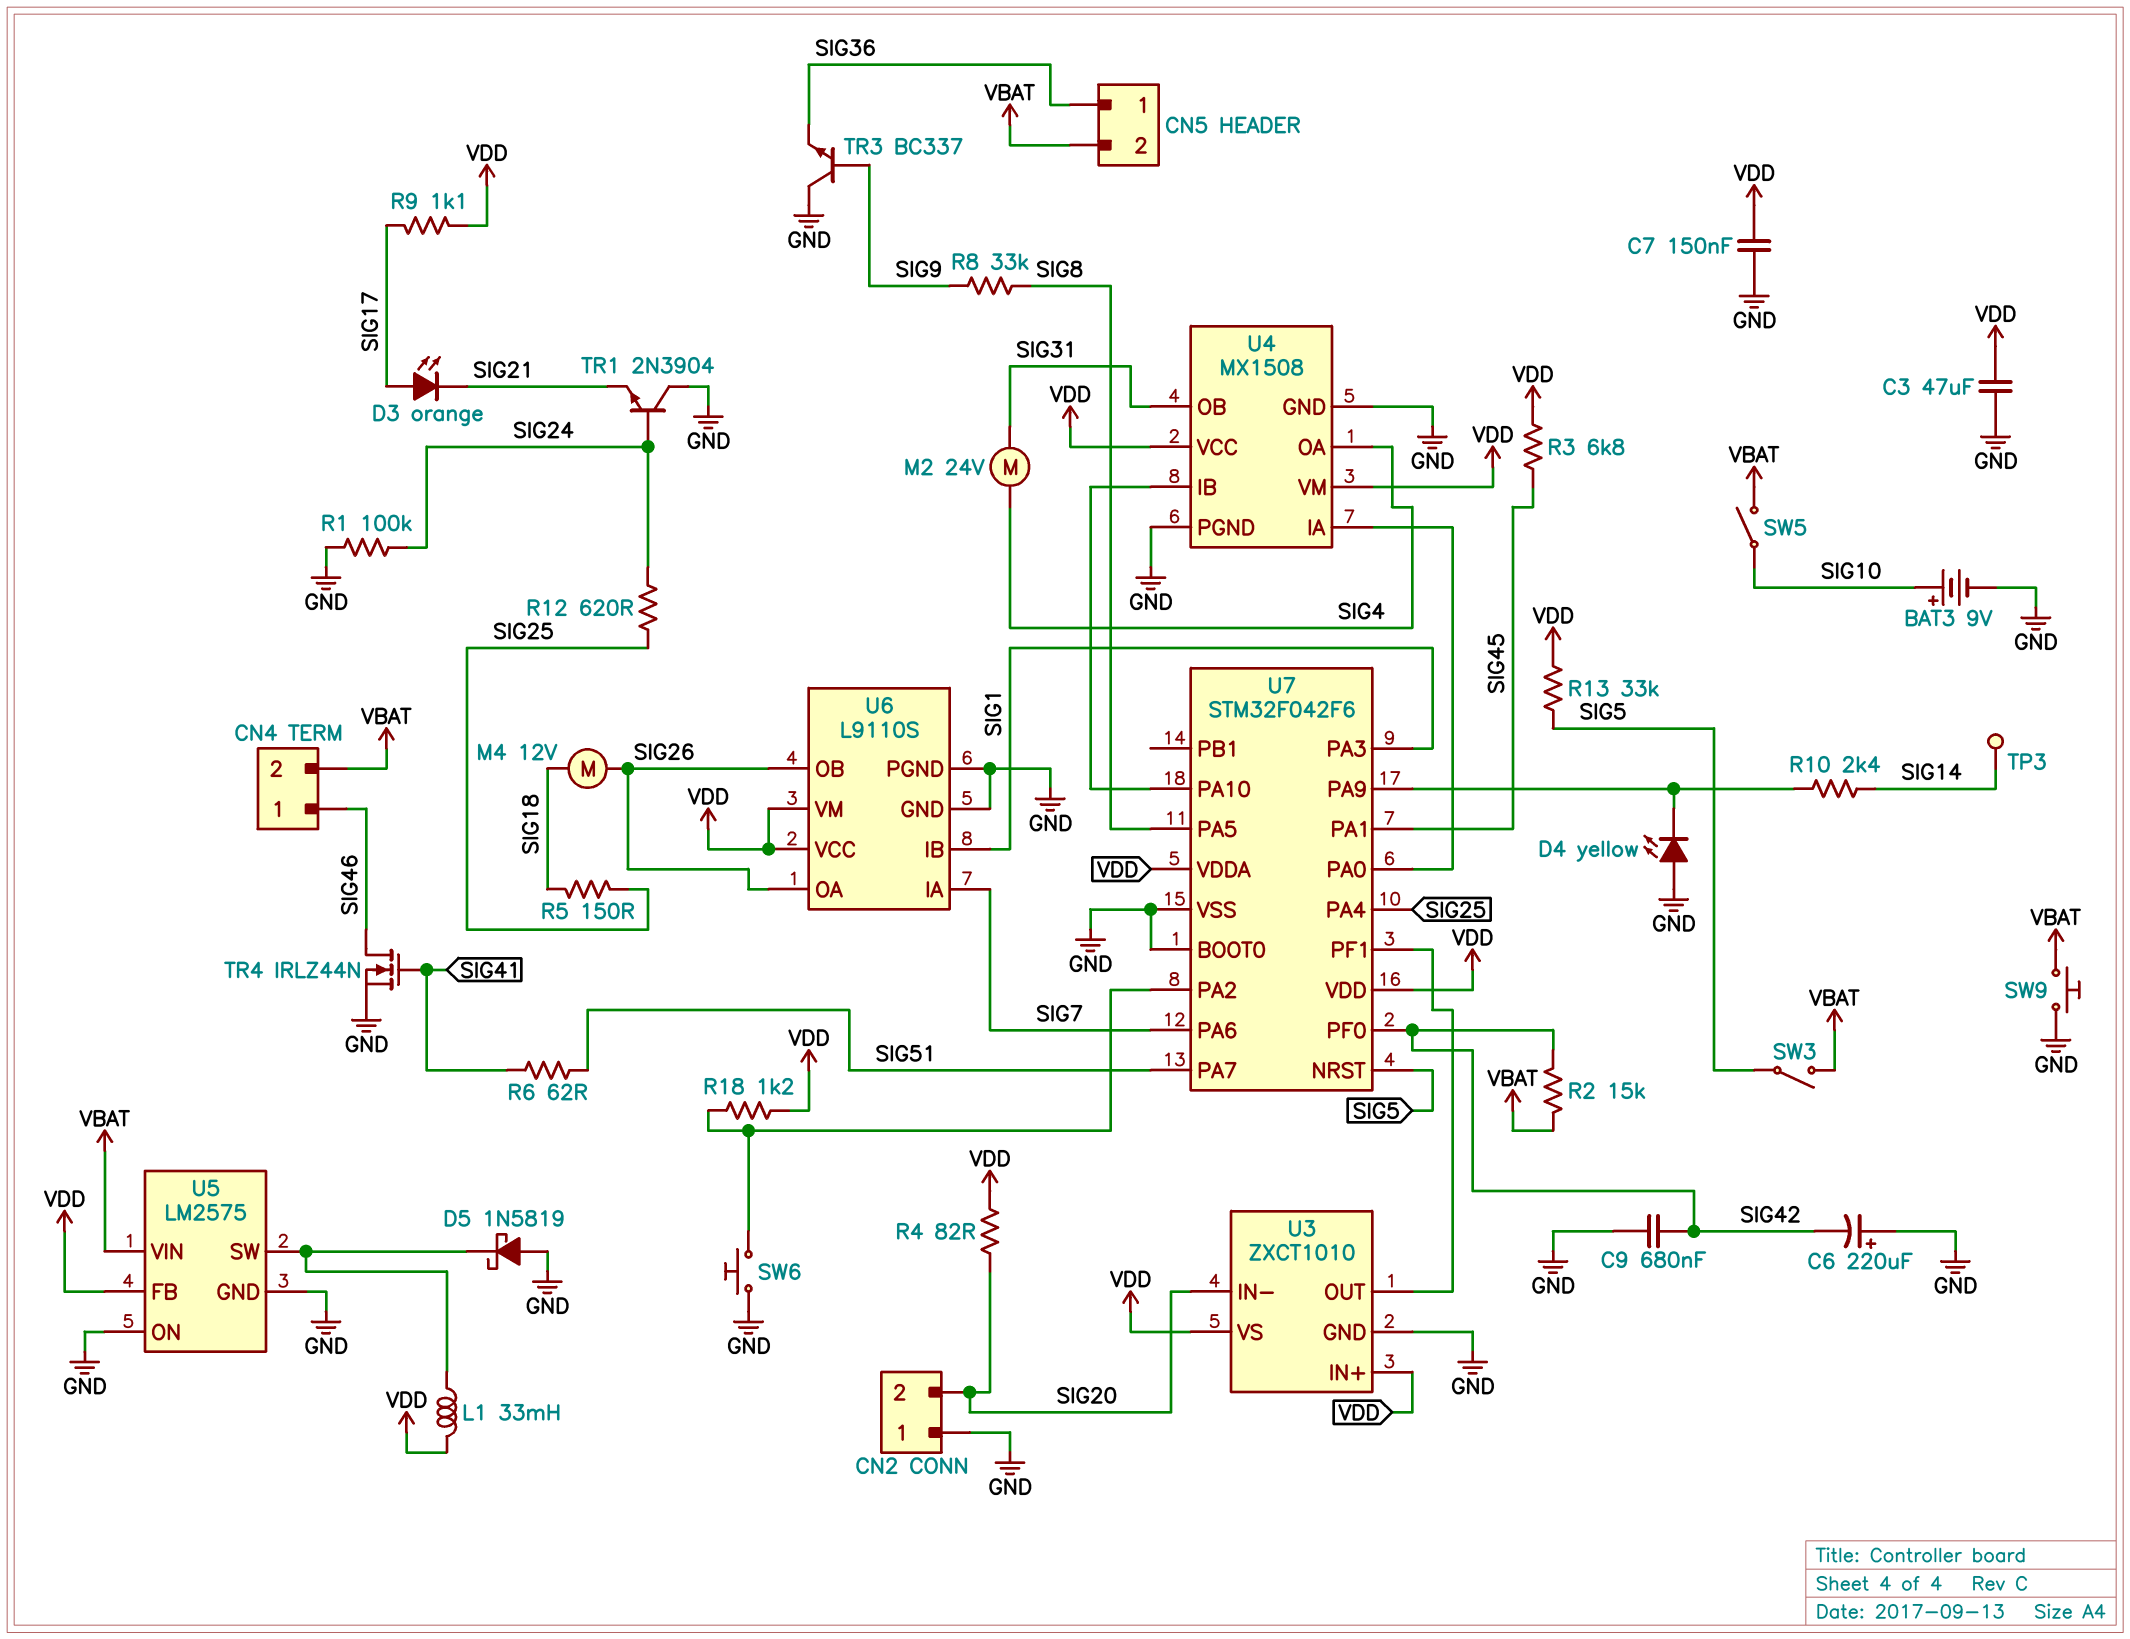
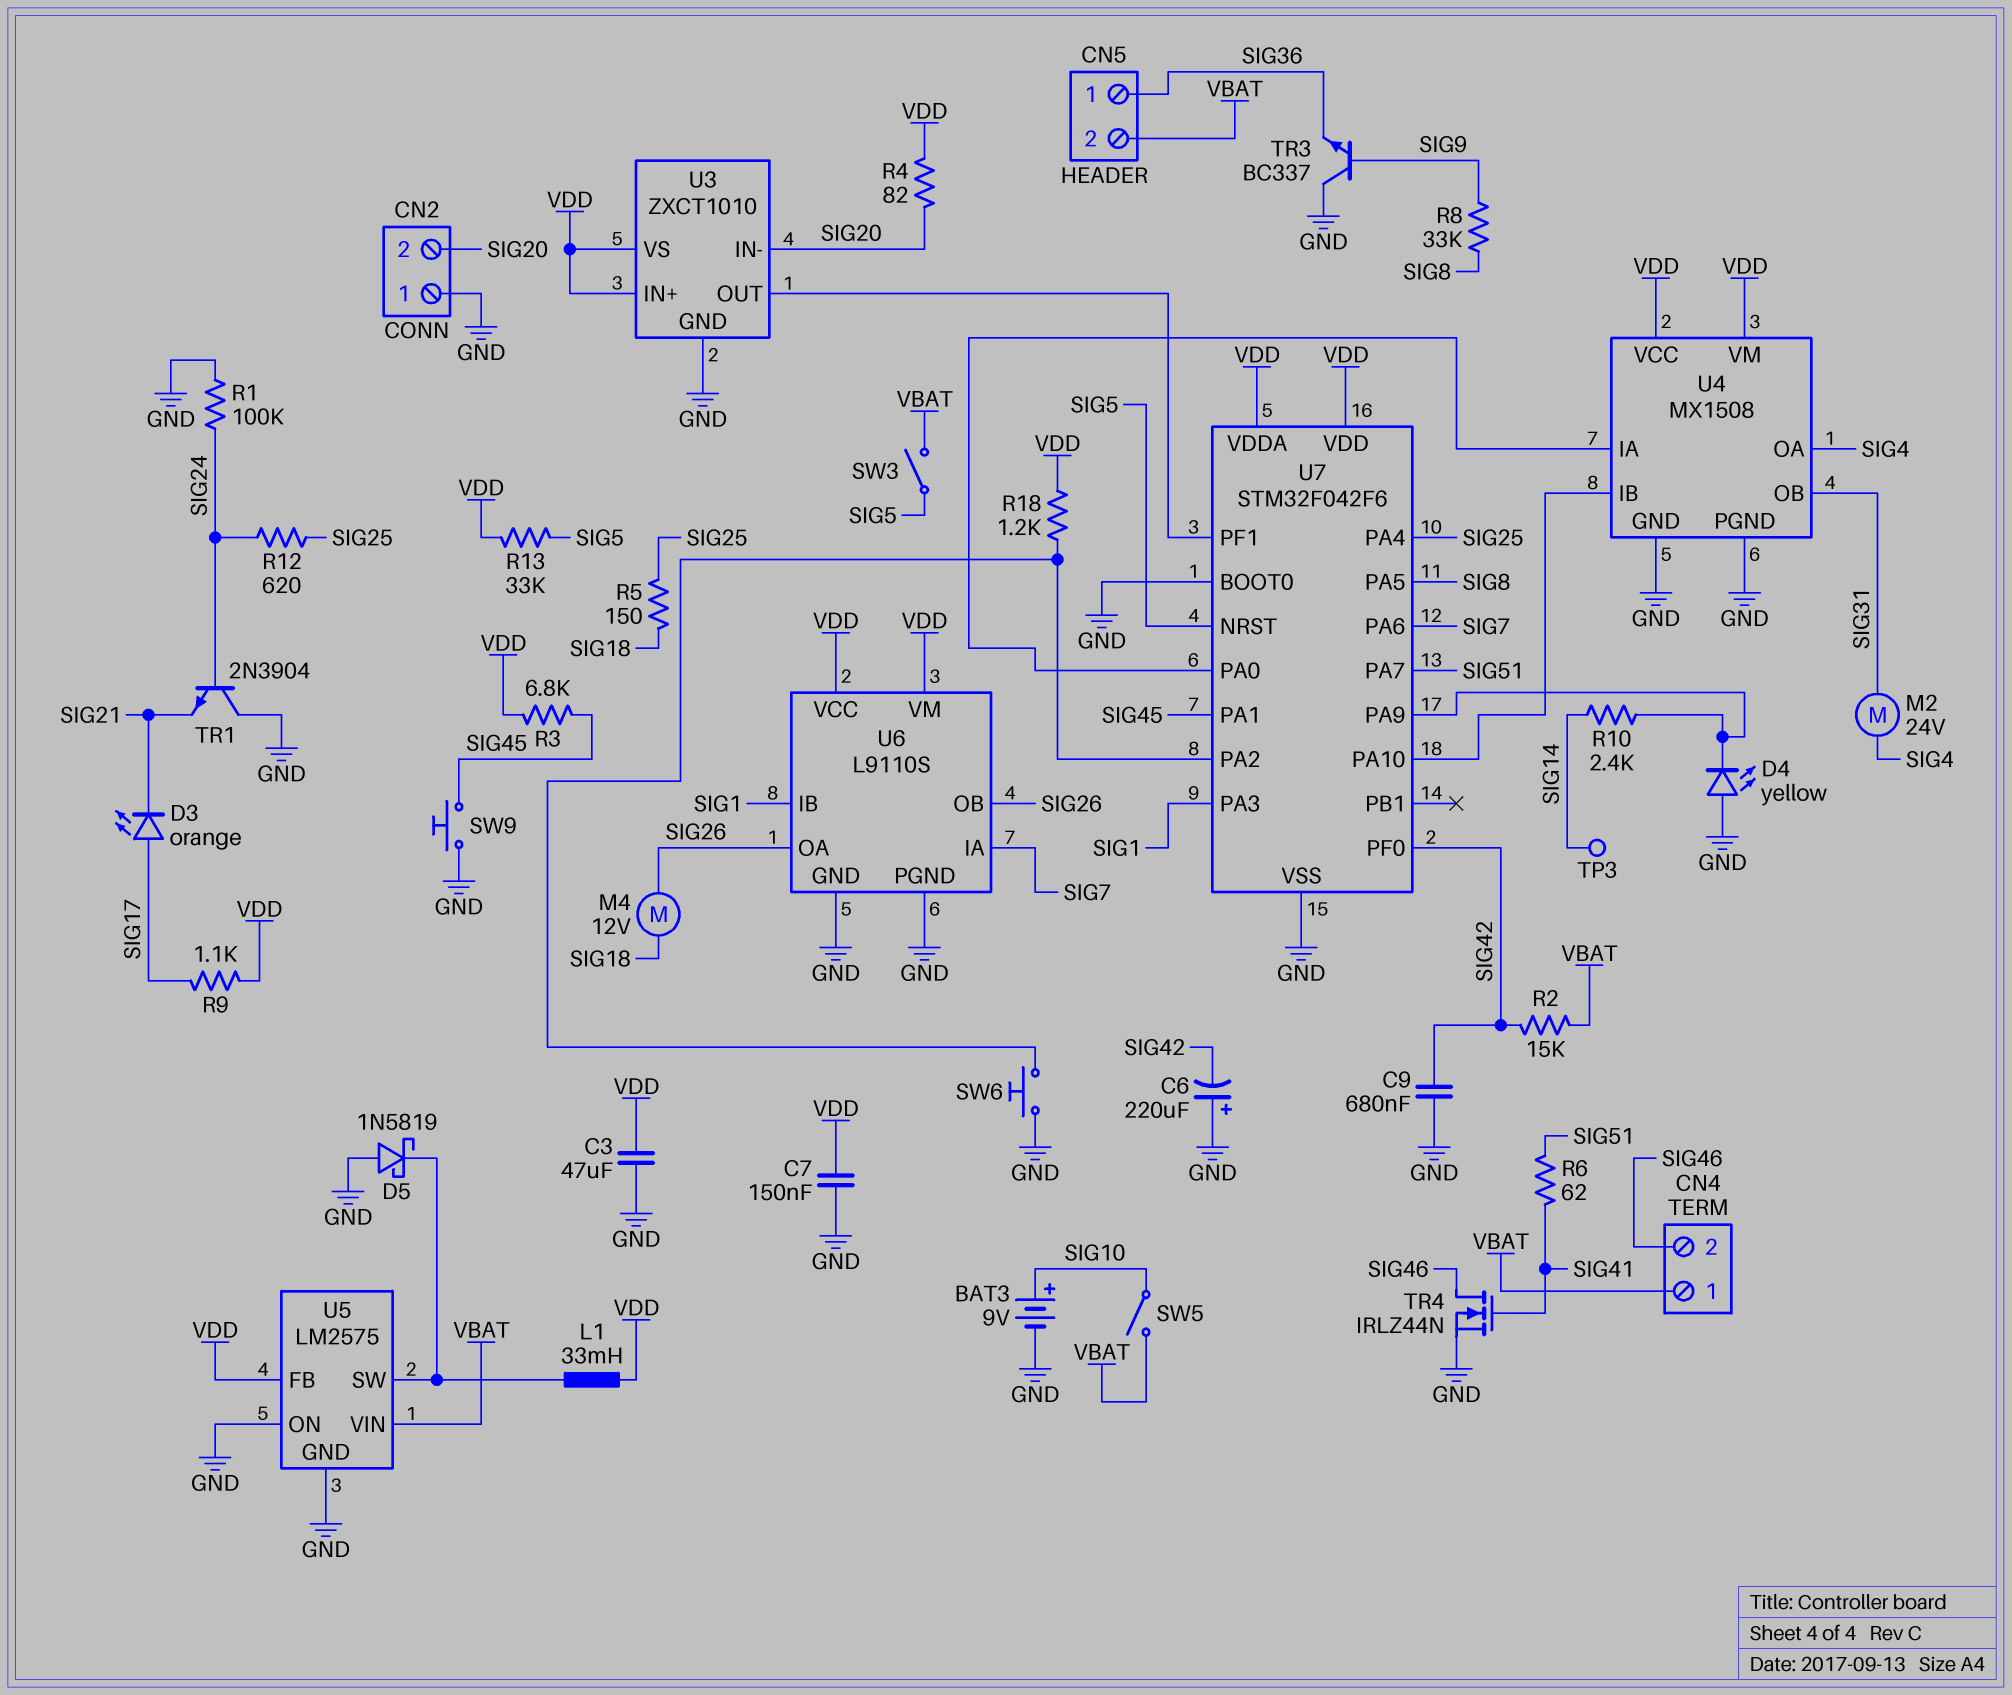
CN4 pin 1: SIG46 -> VBAT
CN4 pin 2: VBAT -> SIG46
SW9: button (GND, VBAT) -> button (GND, SIG45)

